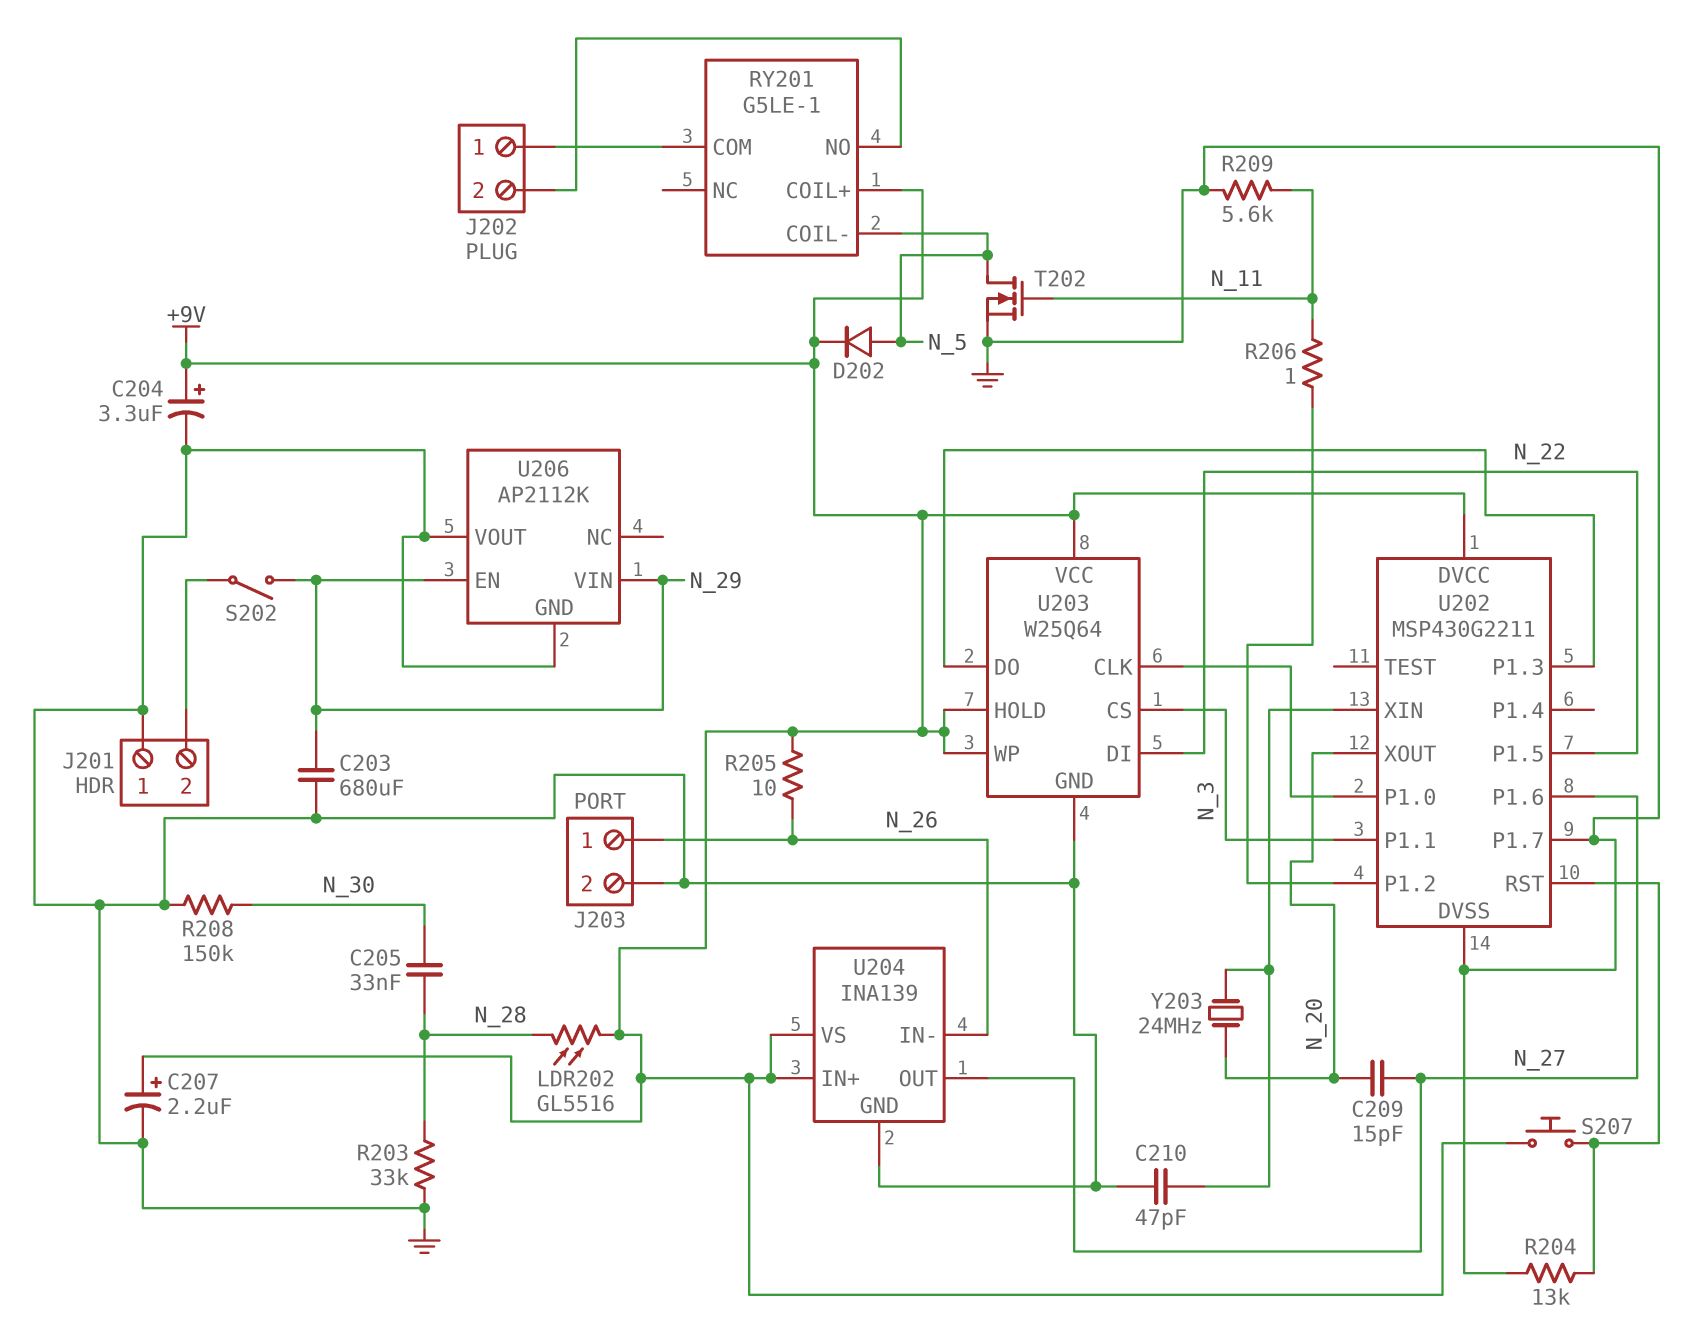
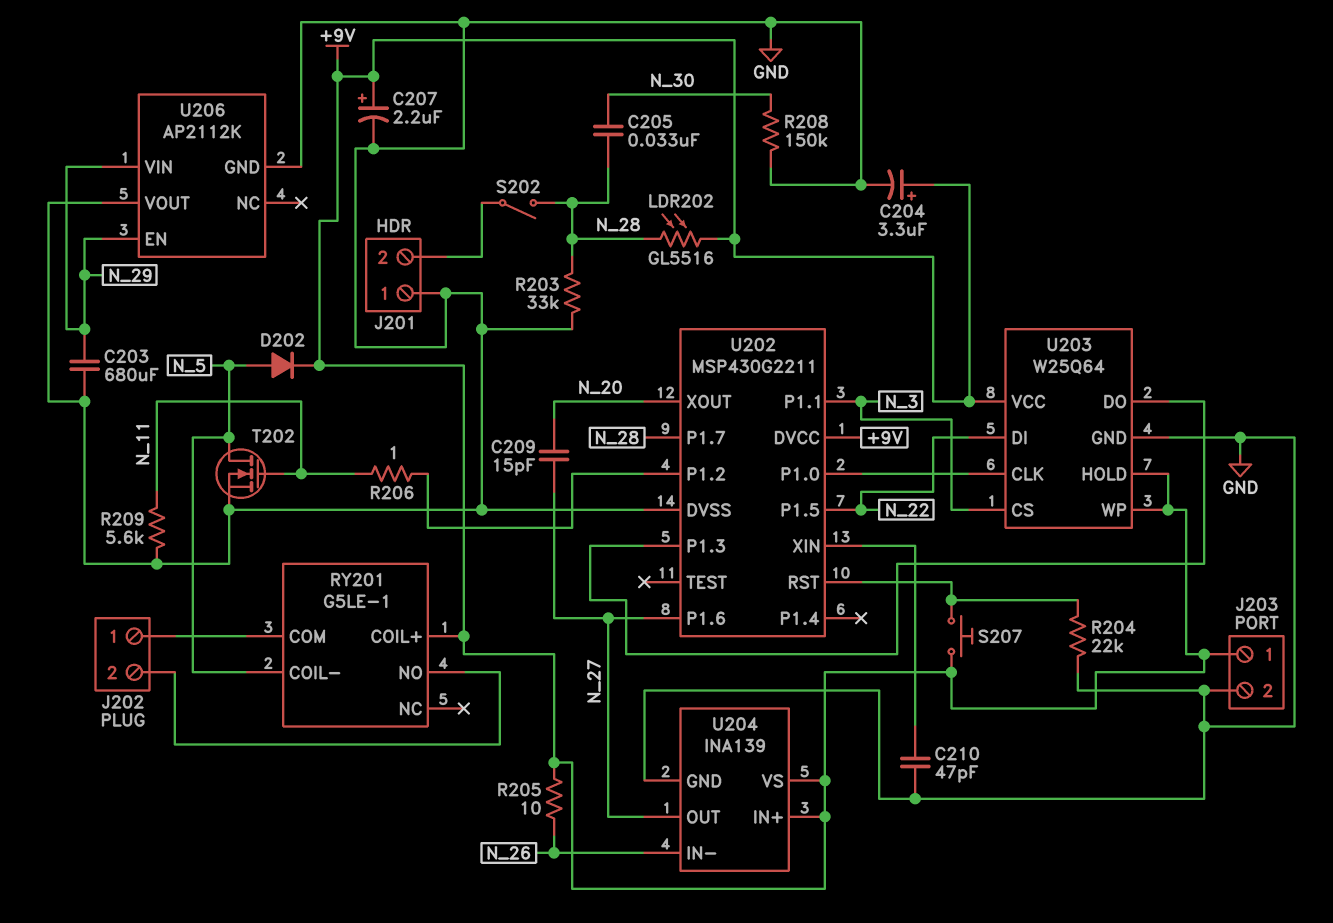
J203 pin 1: N_26 -> +9V
R204: 13k (GND, U202/RST) -> 22k (GND, U202/RST)
S202: switch (J201/2, N_29) -> switch (J201/2, N_28)
U202 pin P1.7: GND -> N_28
Y203: 24MHz (N_20, U202/XIN) -> none

